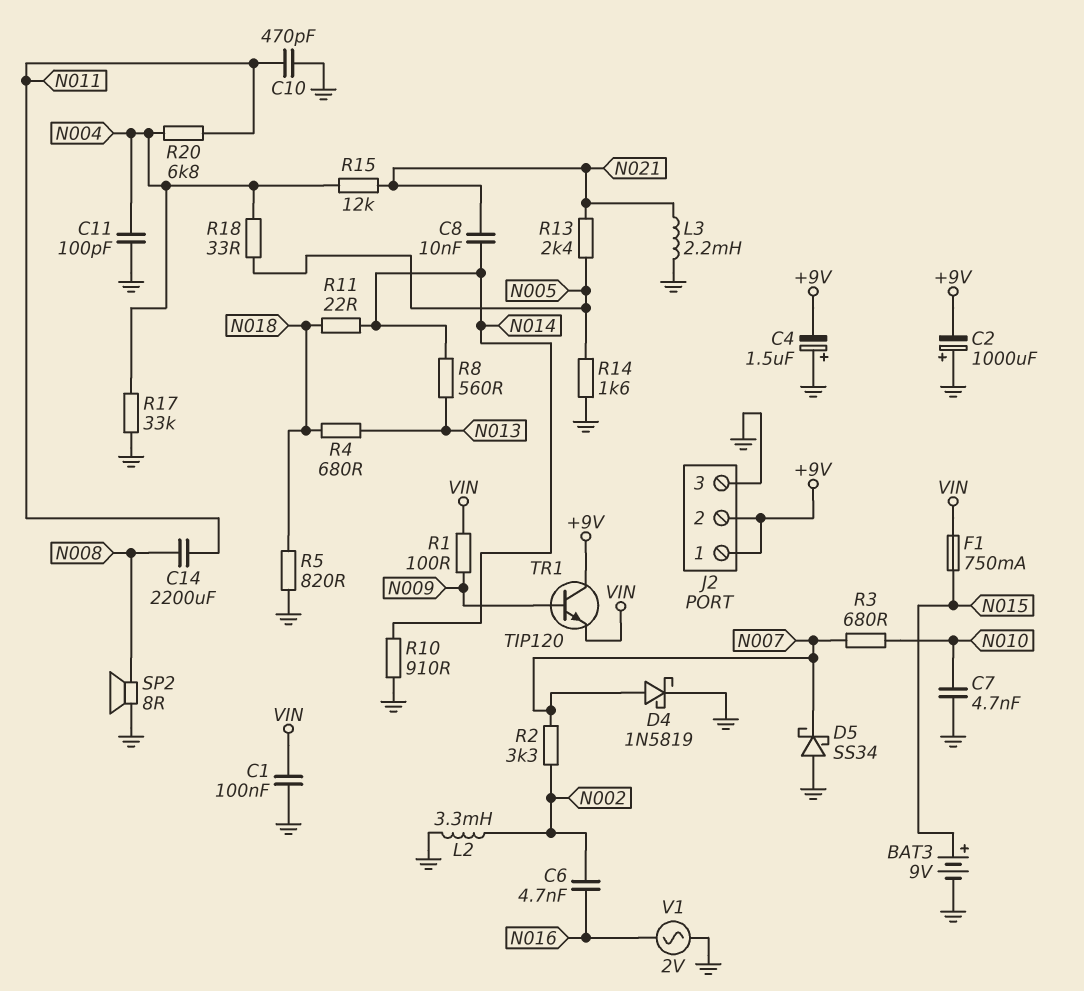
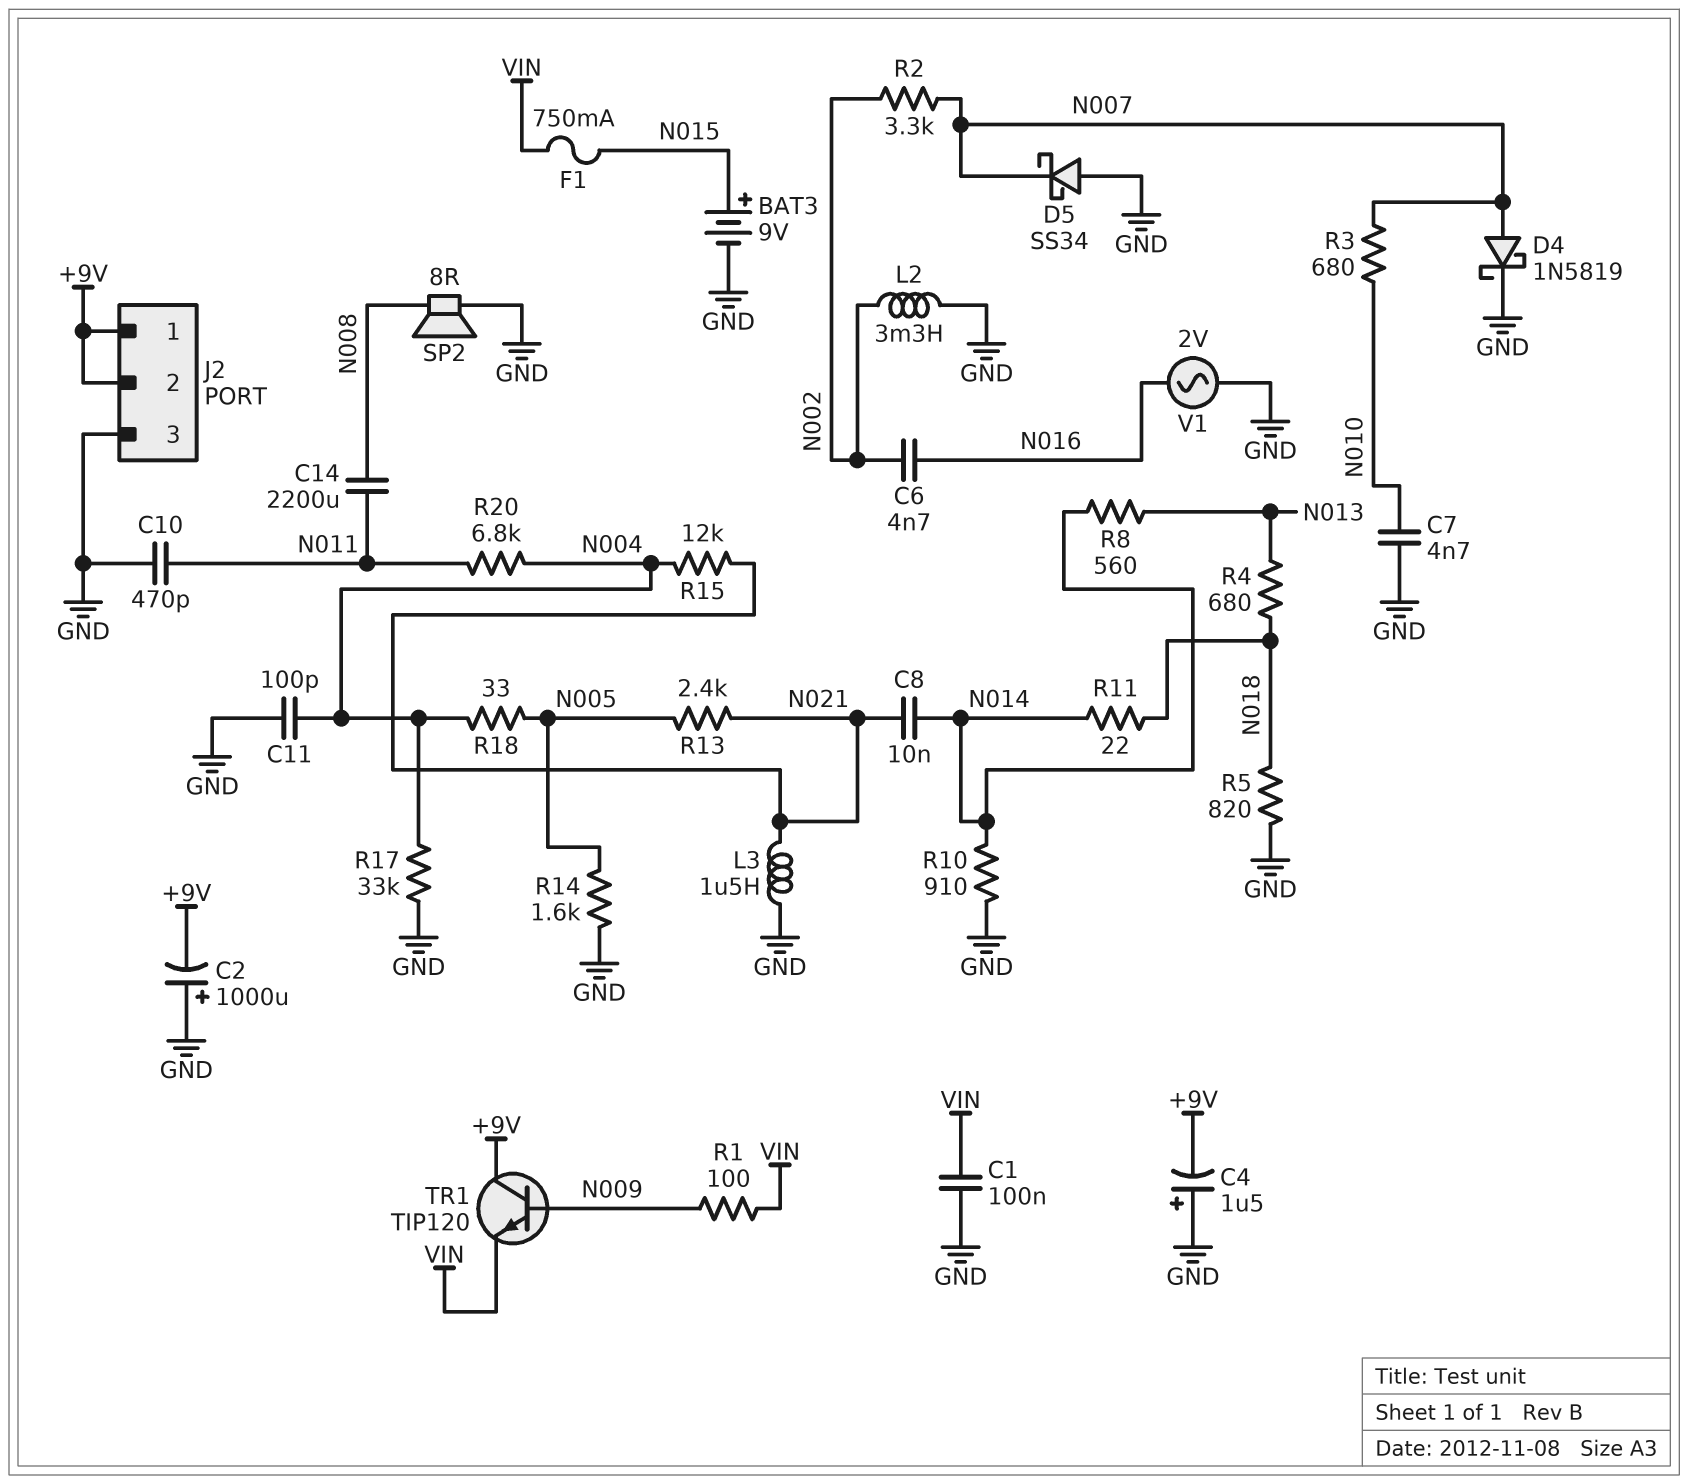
L3: 2.2mH (GND, N021) -> 1.5uH (GND, N021)

